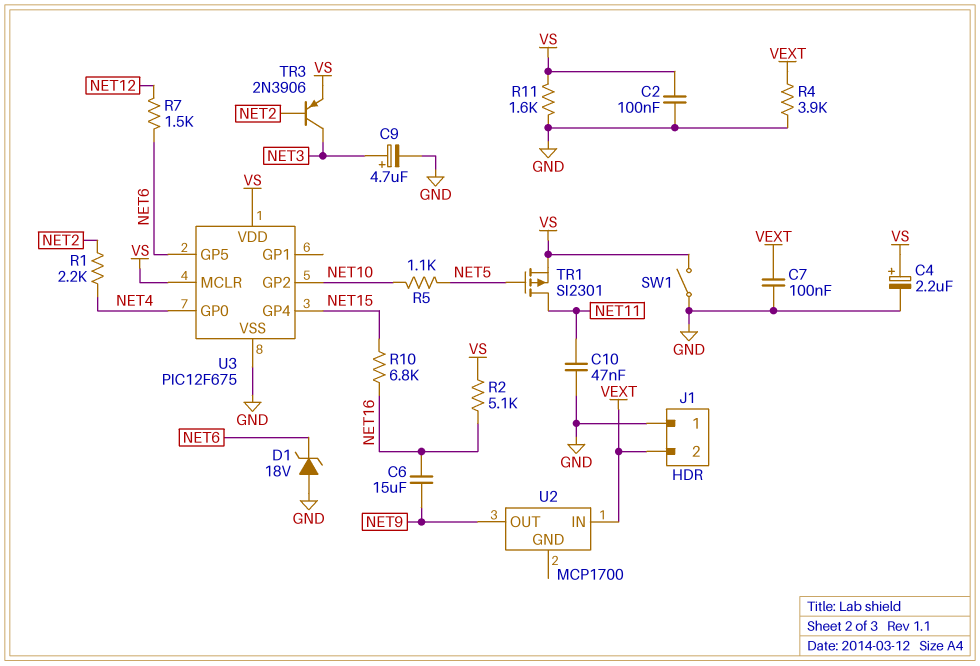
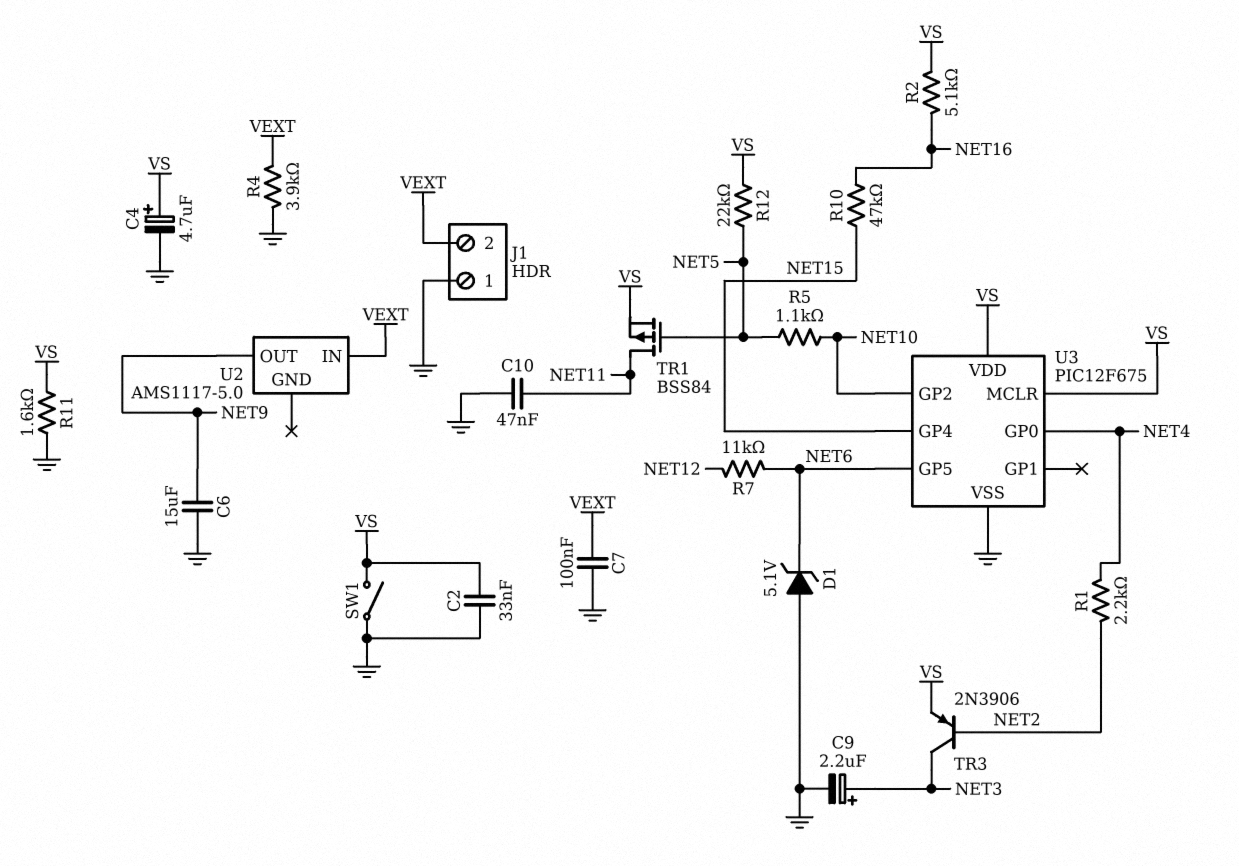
C2: 100nF (GND, VS) -> 33nF (GND, VS)
C4: 2.2uF (plus VS, minus GND) -> 4.7uF (plus VS, minus GND)
C6: 15uF (NET9, NET16) -> 15uF (GND, NET9)
C9: 4.7uF (plus NET3, minus GND) -> 2.2uF (plus NET3, minus GND)
D1: zener 18V (A GND, K NET6) -> zener 5.1V (A GND, K NET6)
R7: 1.5k (NET6, NET12) -> 11k (NET6, NET12)
R10: 6.8k (NET15, NET16) -> 47k (NET15, NET16)
R12: none -> 22k (NET5, VS)
TR1: PMOS SI2301 (G NET5, D NET11, S VS) -> PMOS BSS84 (G NET5, D NET11, S VS)
U2: MCP1700 -> AMS1117-5.0

